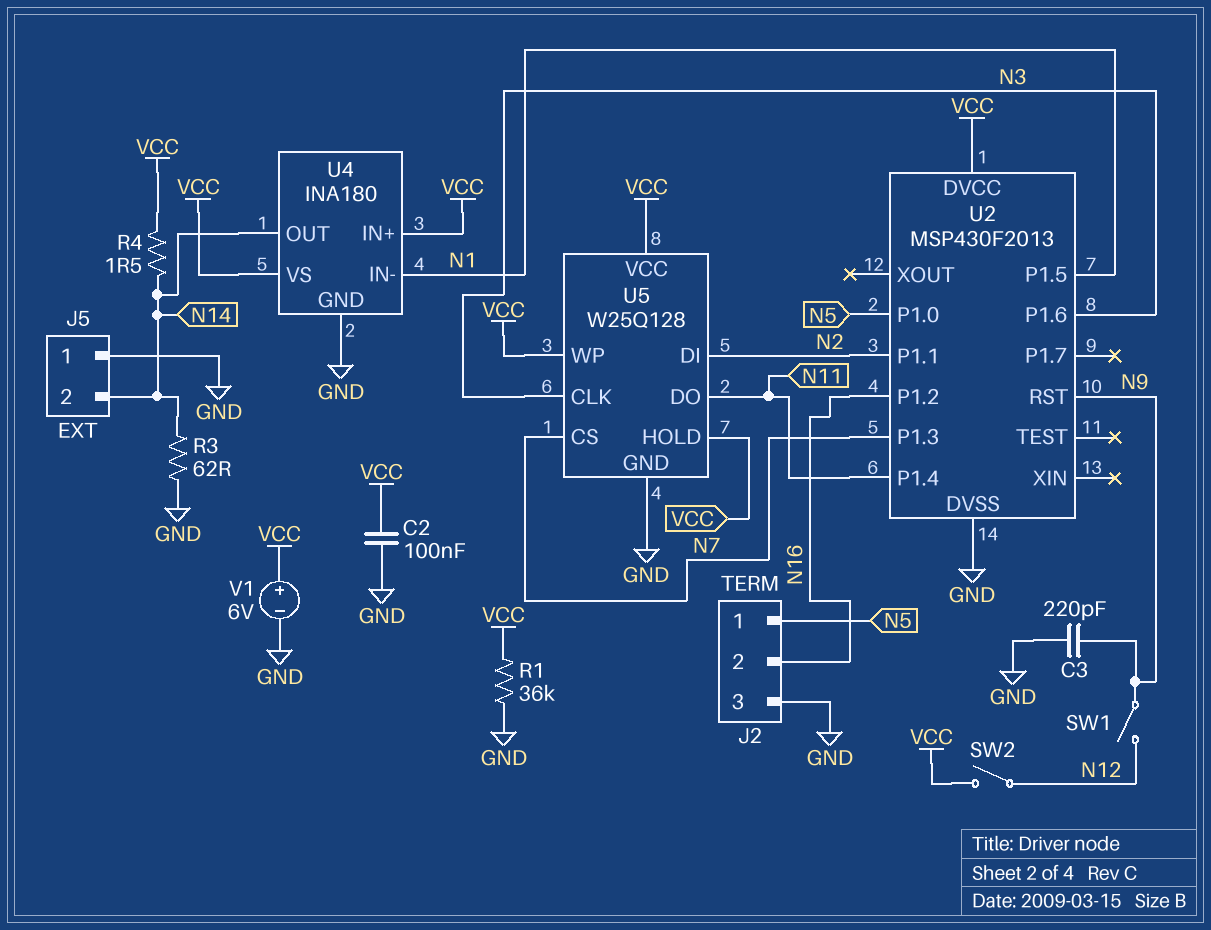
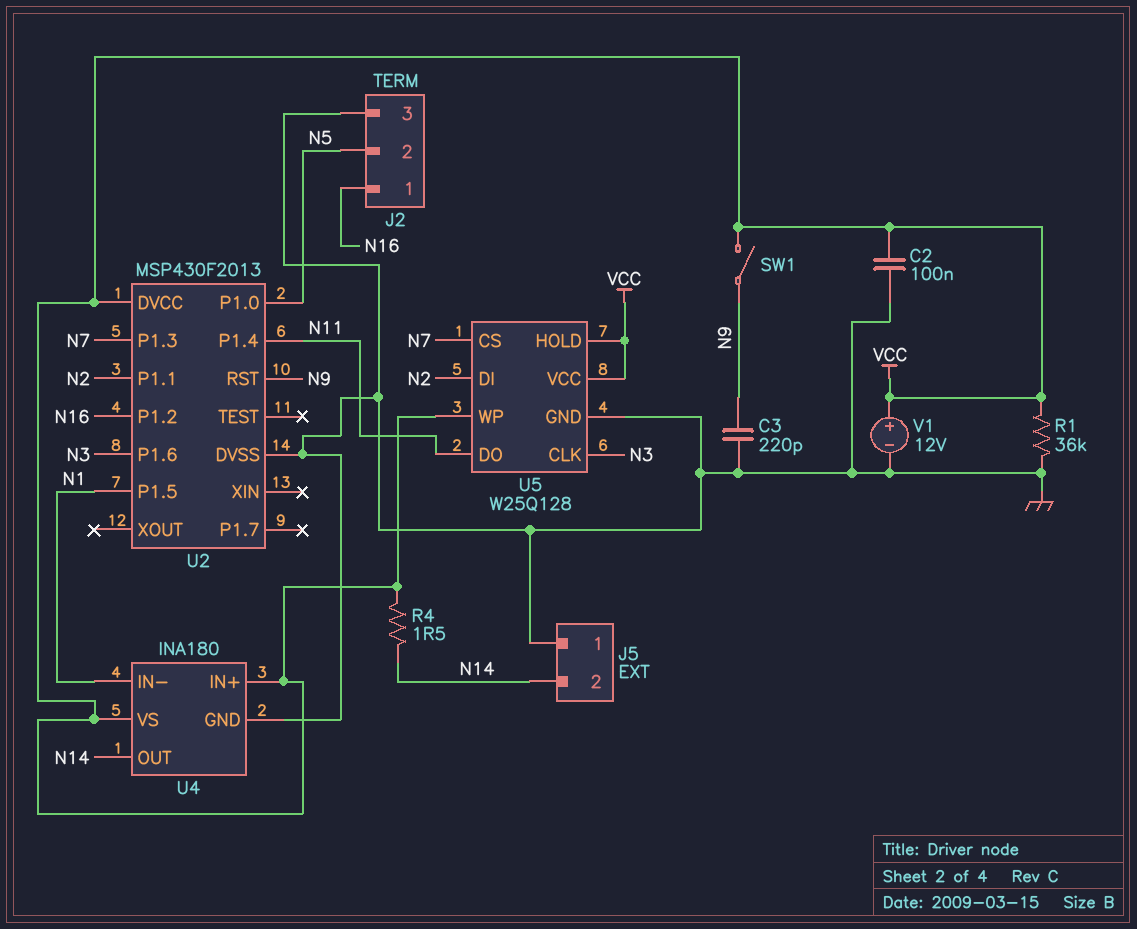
J2 pin 1: N5 -> N16
J2 pin 2: N16 -> N5
R3: 62 (GND, N14) -> none
SW1: switch (N9, N12) -> switch (N9, VCC)
SW2: switch (N12, VCC) -> none
V1: 6V (plus VCC, minus GND) -> 12V (plus VCC, minus GND)

